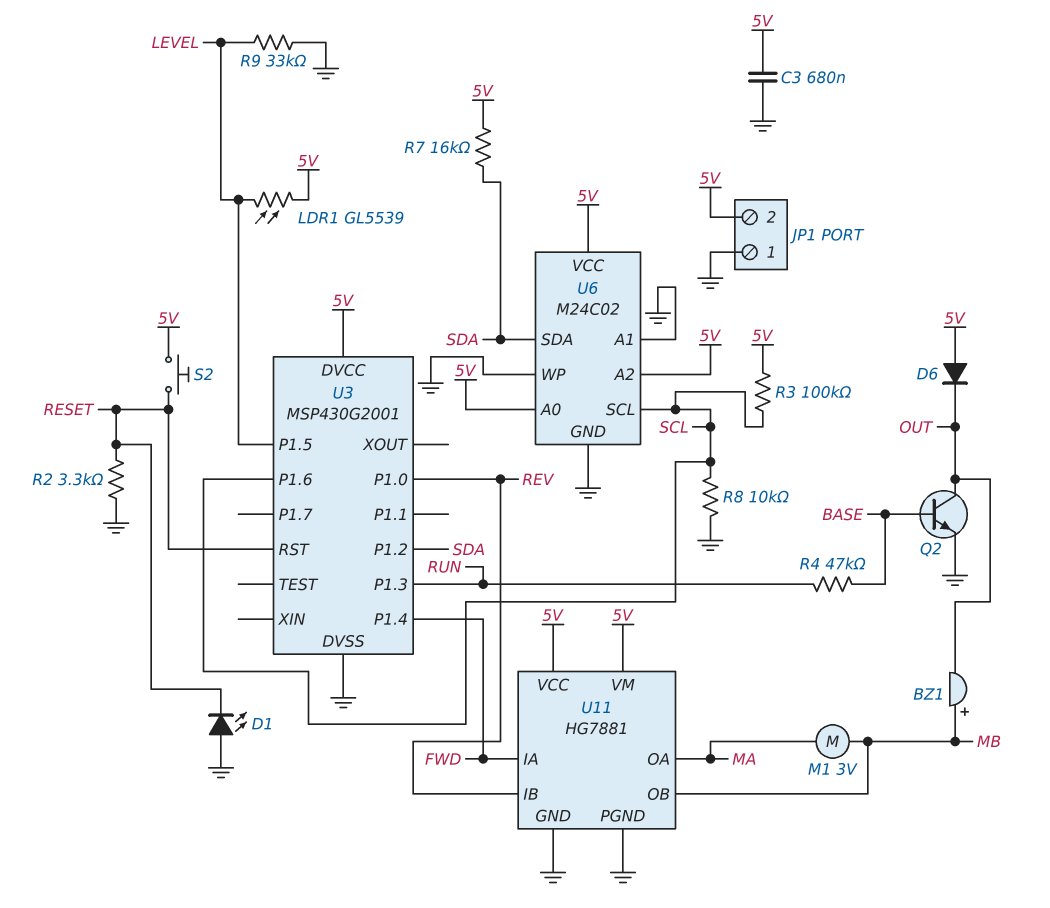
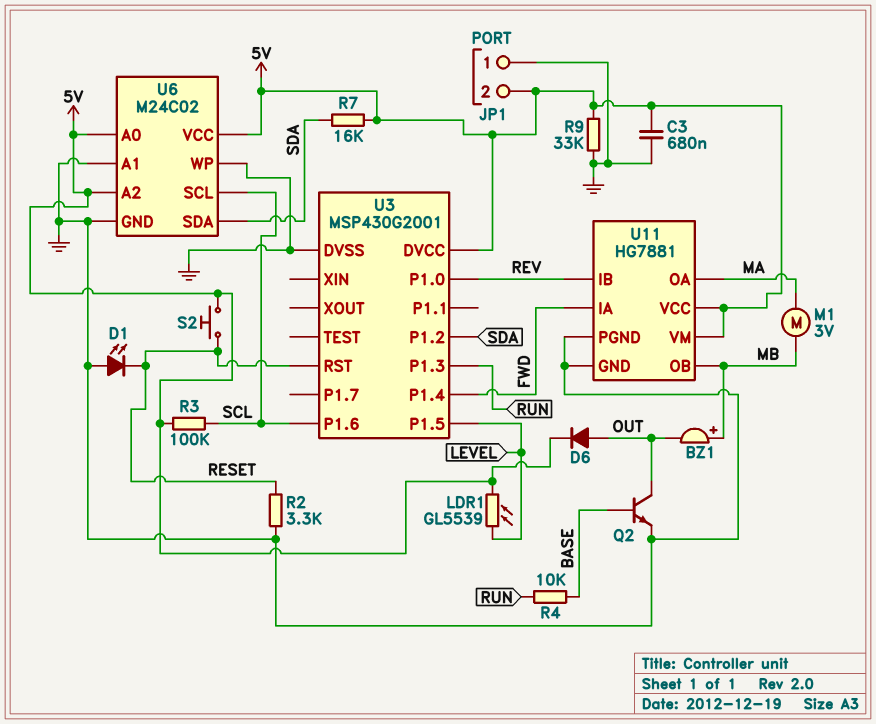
D6: diode (A 5V, K OUT) -> diode (A OUT, K 5V)
R4: 47k (BASE, RUN) -> 10k (BASE, RUN)
R8: 10k (GND, SCL) -> none
R9: 33k (GND, LEVEL) -> 33k (5V, GND)

